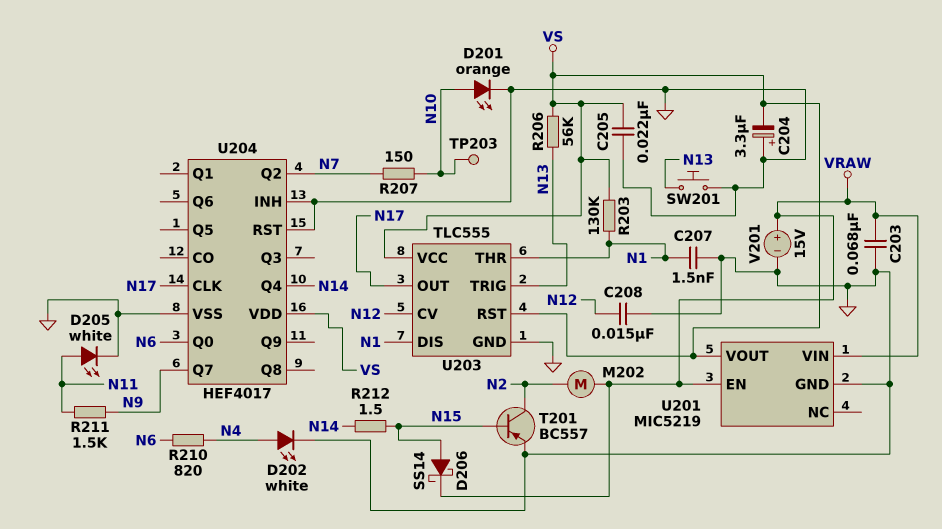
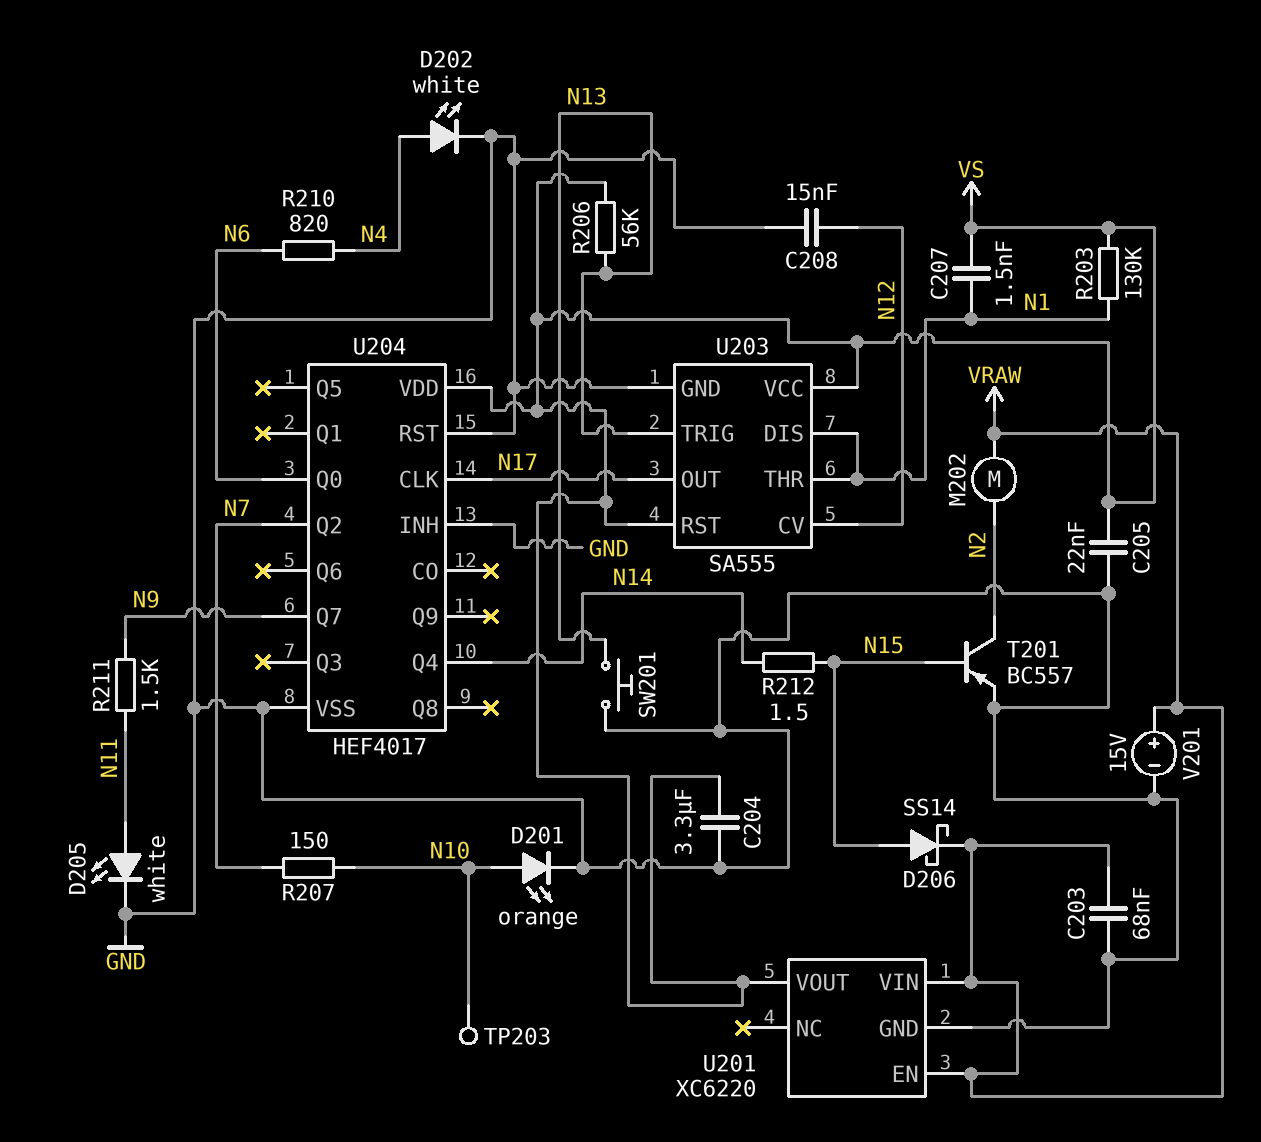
C204: 3.3uF (plus GND, minus VS) -> 3.3uF (GND, VS)
C207: 1.5nF (GND, N1) -> 1.5nF (N1, VS)
U201: MIC5219 -> XC6220
U203: TLC555 -> SA555

